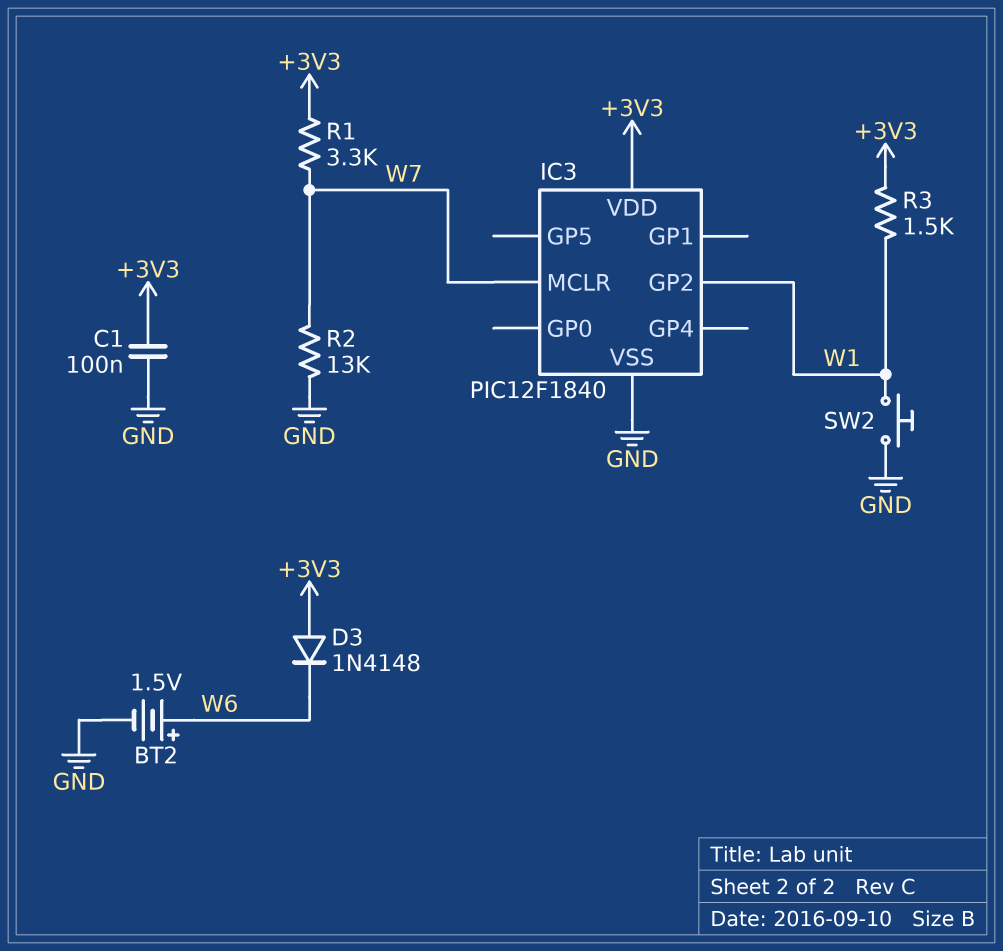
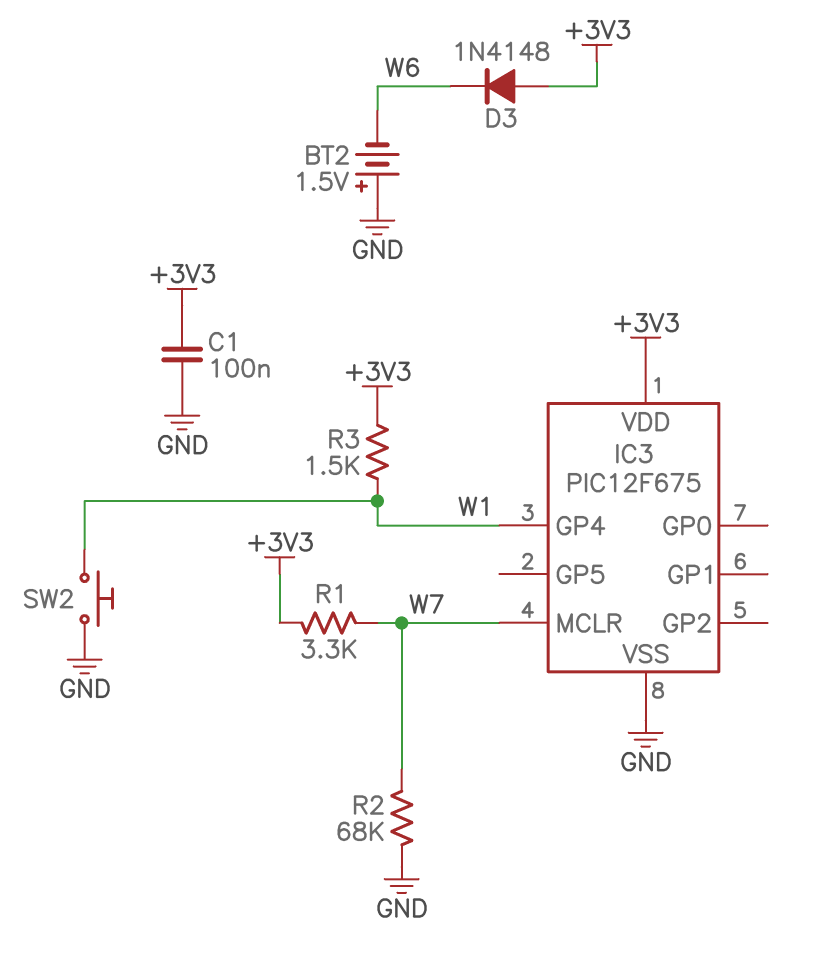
BT2: 1.5V (plus W6, minus GND) -> 1.5V (plus GND, minus W6)
IC3: PIC12F1840 -> PIC12F675
IC3 pin GP2: W1 -> none
IC3 pin GP4: none -> W1
R2: 13k (GND, W7) -> 68k (GND, W7)

